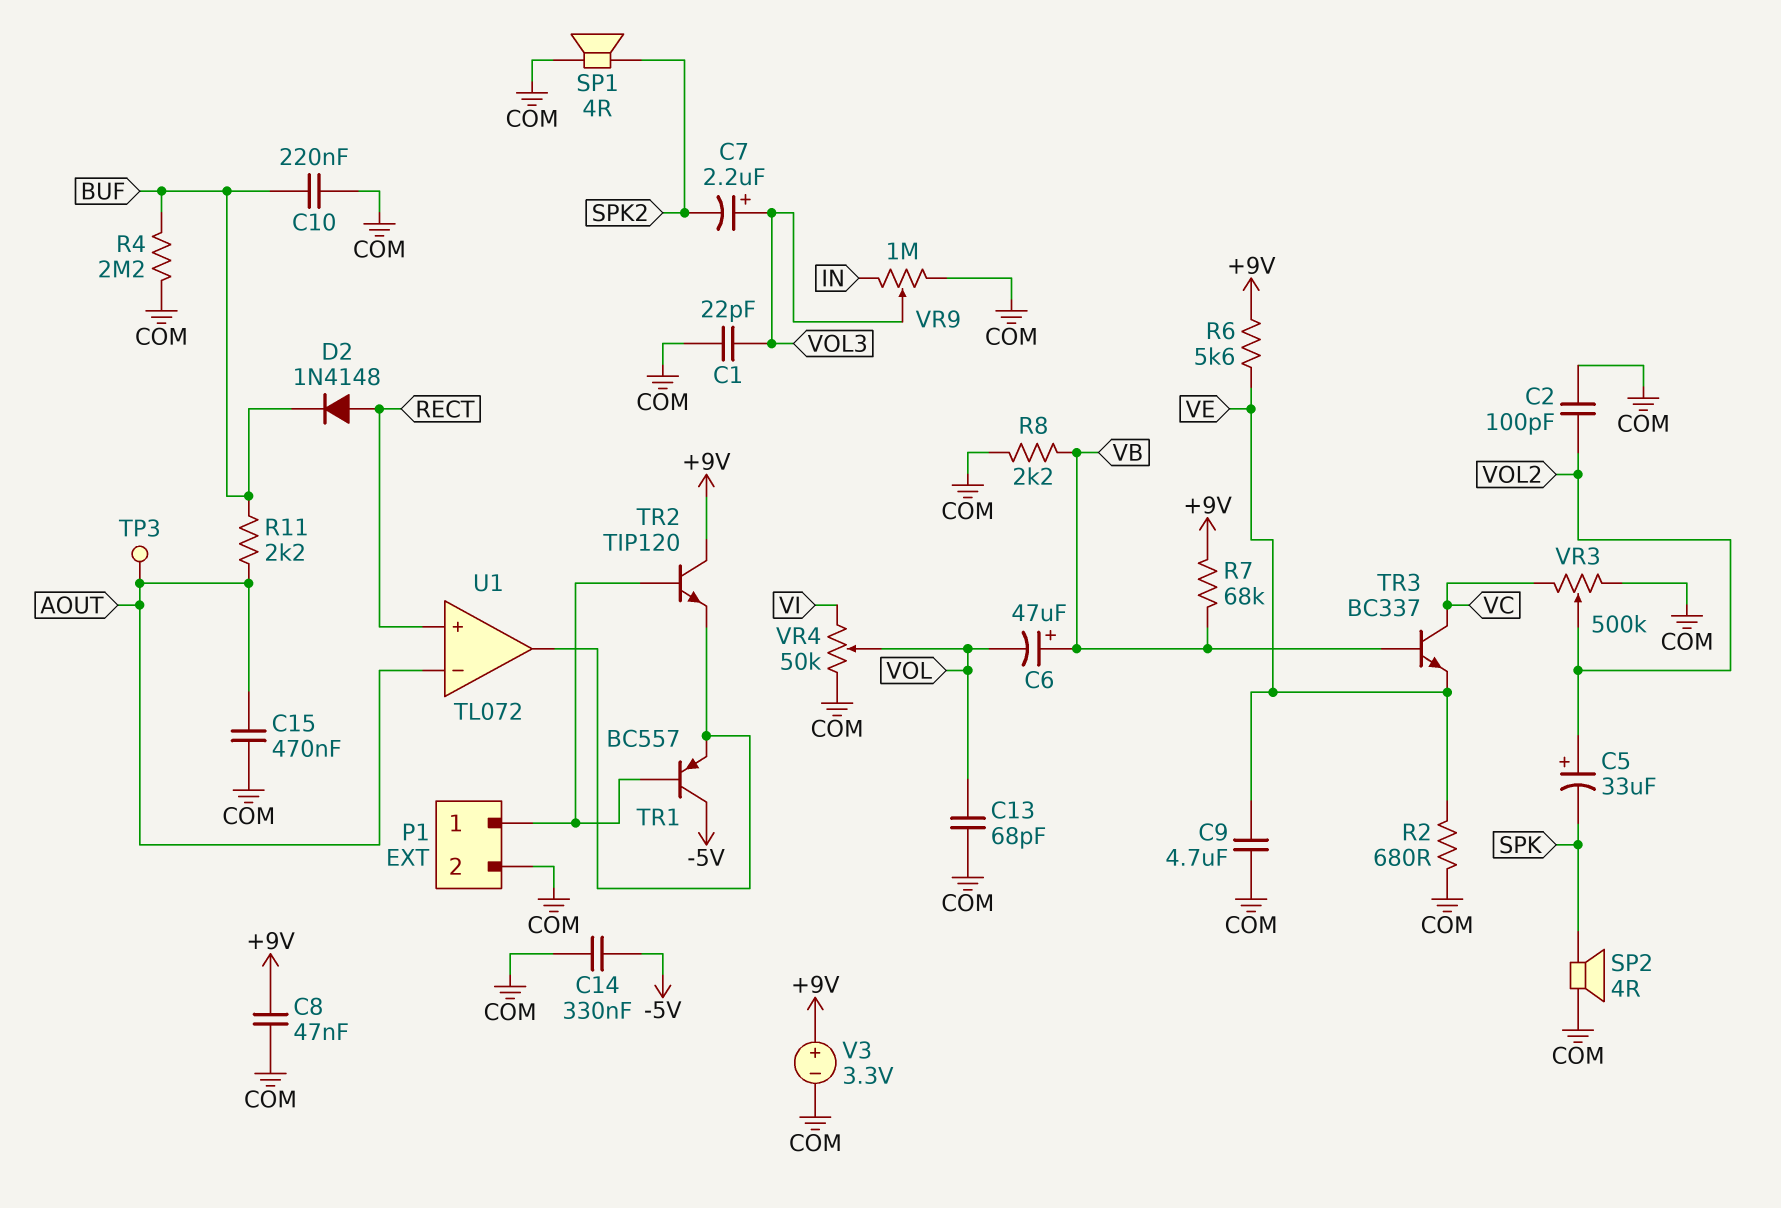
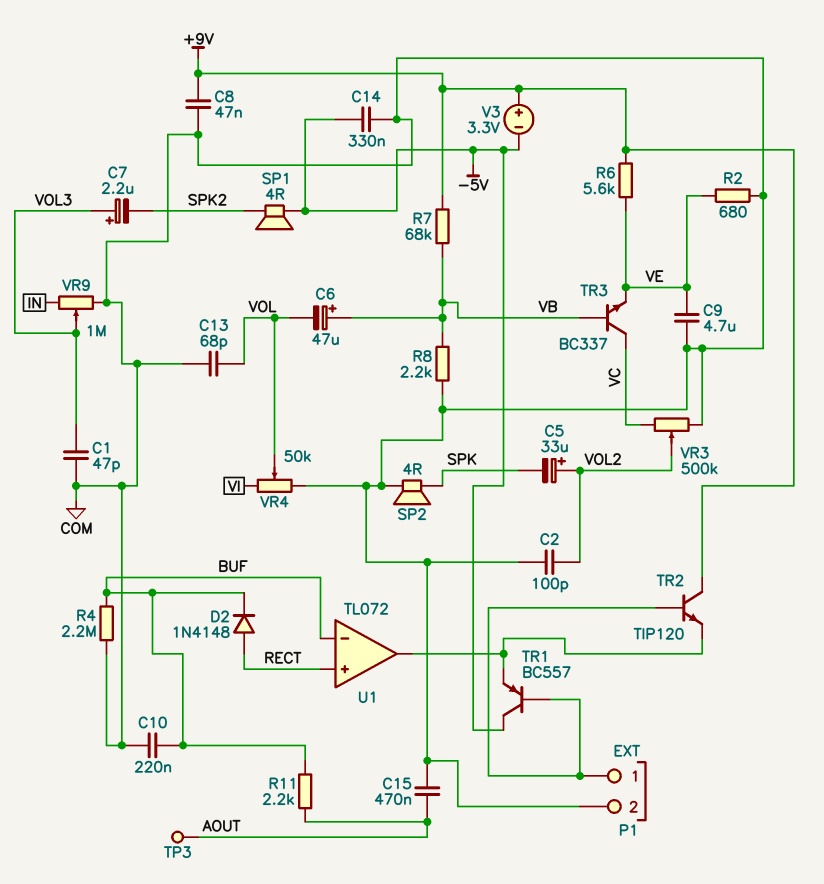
C1: 22pF (COM, VOL3) -> 47pF (COM, VOL3)
SP1: speaker 4R (COM, SPK2) -> speaker 4R (-5V, SPK2)
U1 pin in-: AOUT -> BUF
V3: 3.3V (plus +9V, minus COM) -> 3.3V (plus +9V, minus -5V)

